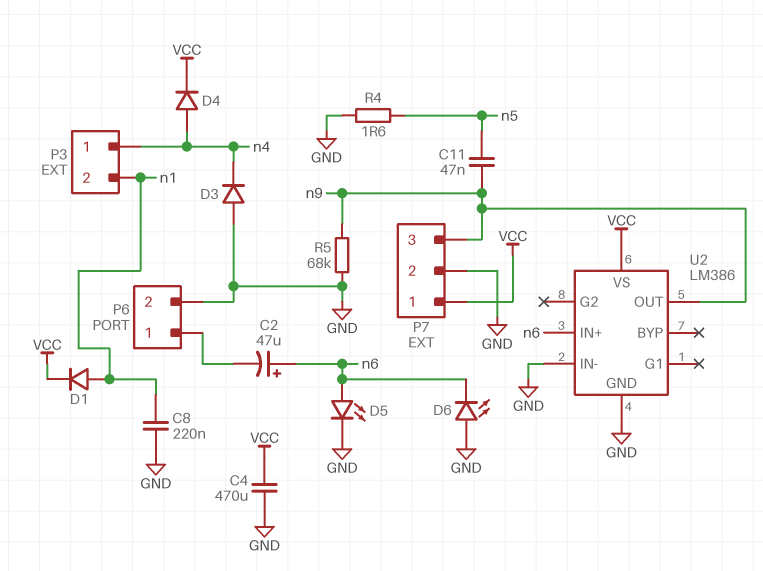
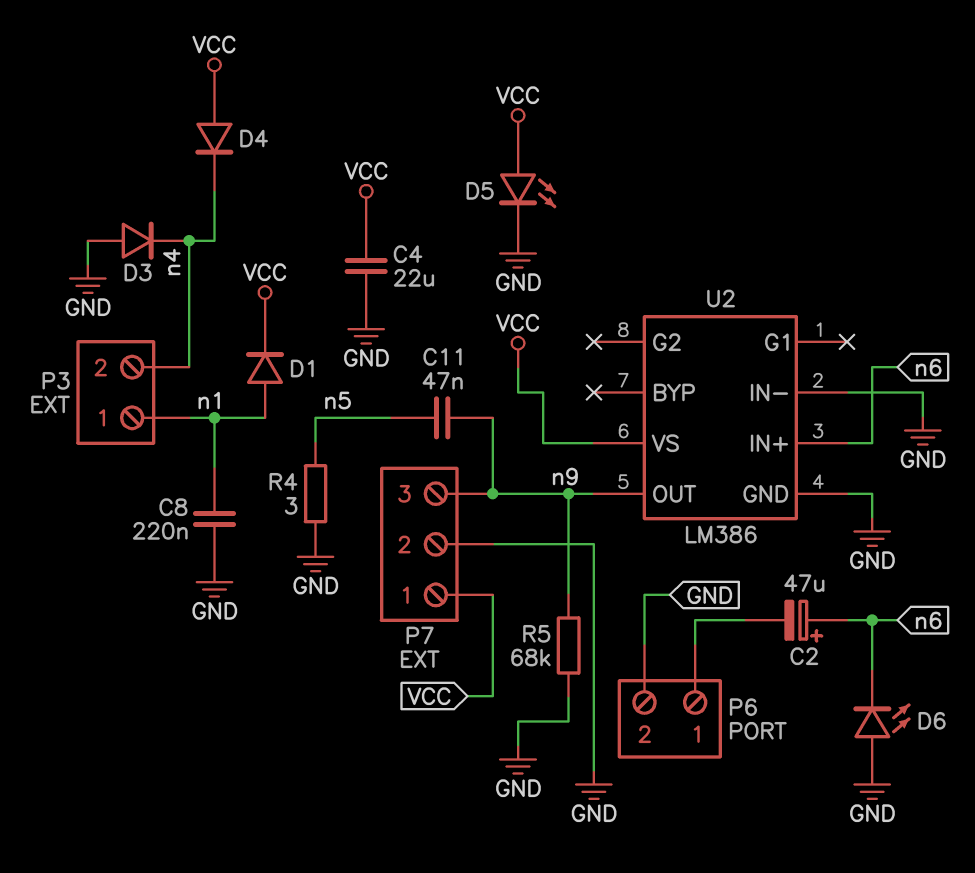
C4: 470uF (GND, VCC) -> 22uF (GND, VCC)
D4: diode (A n4, K VCC) -> diode (A VCC, K n4)
D5: LED (A n6, K GND) -> LED (A VCC, K GND)
P3 pin 1: n4 -> n1
P3 pin 2: n1 -> n4
R4: 1.6 (GND, n5) -> 3 (GND, n5)

